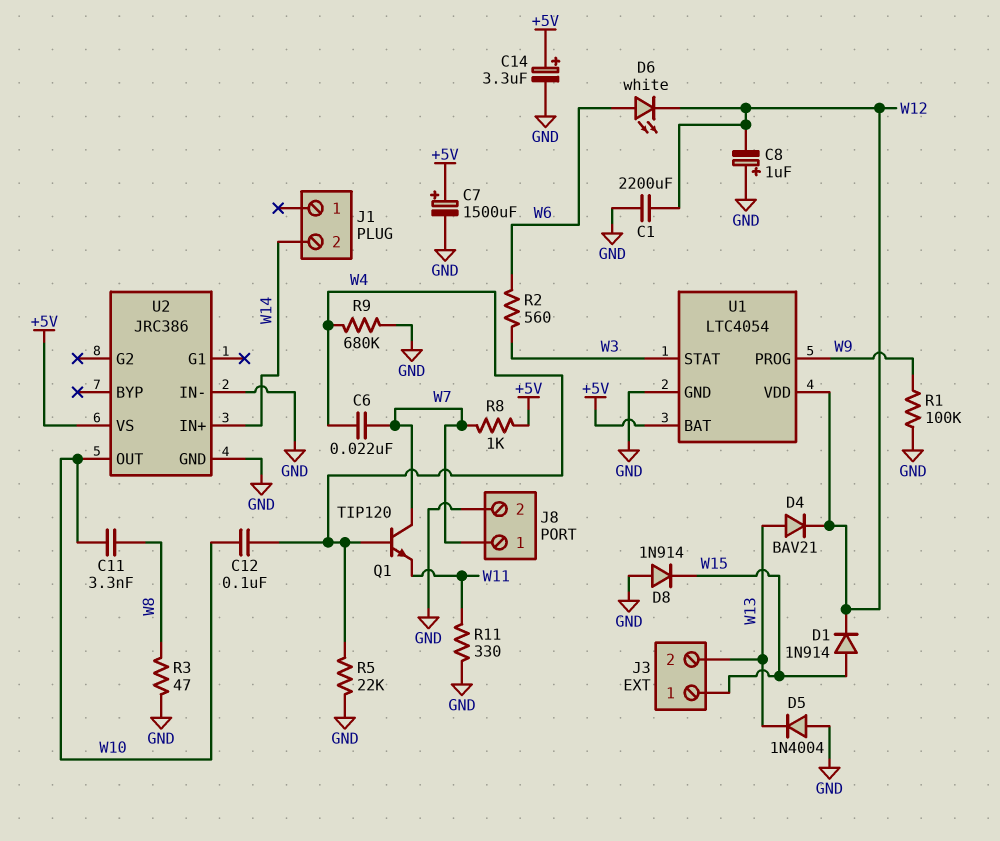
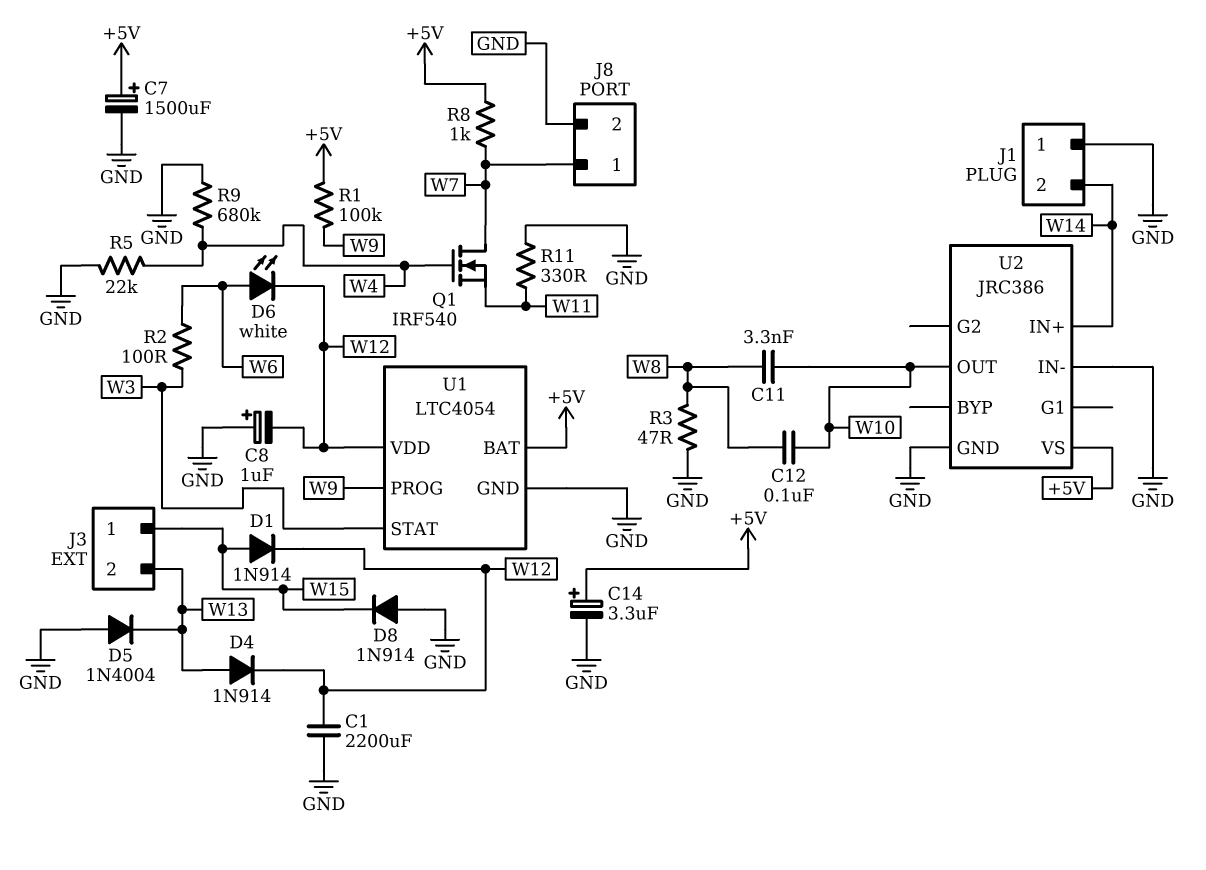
C6: 22nF (W4, W7) -> none
C12: 100nF (W4, W10) -> 100nF (W8, W10)
D4: diode BAV21 (A W13, K W12) -> diode 1N914 (A W13, K W12)
J1 pin 1: none -> GND
Q1: NPN TIP120 (B W4, C W7, E W11) -> NMOS IRF540 (G W4, D W7, S W11)
R1: 100k (GND, W9) -> 100k (+5V, W9)
R2: 560 (W3, W6) -> 100 (W3, W6)

